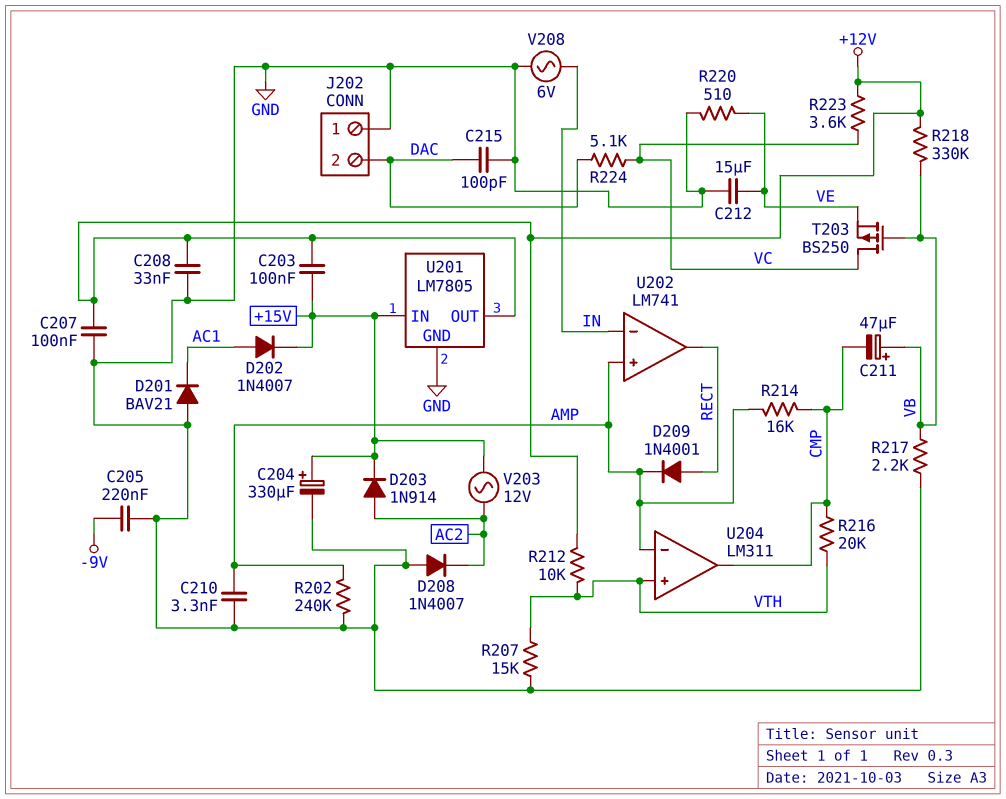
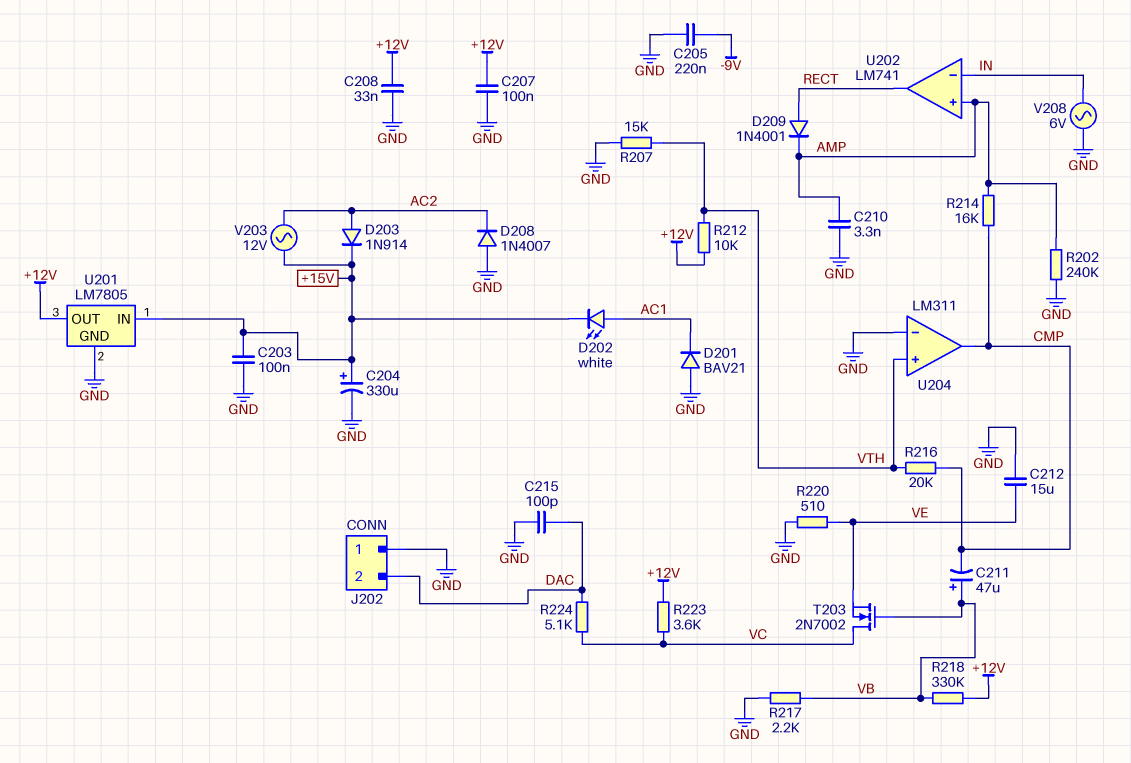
C203: 100nF (+12V, +15V) -> 100nF (+15V, GND)
D202: diode 1N4007 (A AC1, K +15V) -> LED white (A AC1, K +15V)
T203: PMOS BS250 (G VB, D VC, S VE) -> NMOS 2N7002 (G VB, D VC, S VE)
U204 pin in-: AMP -> GND

